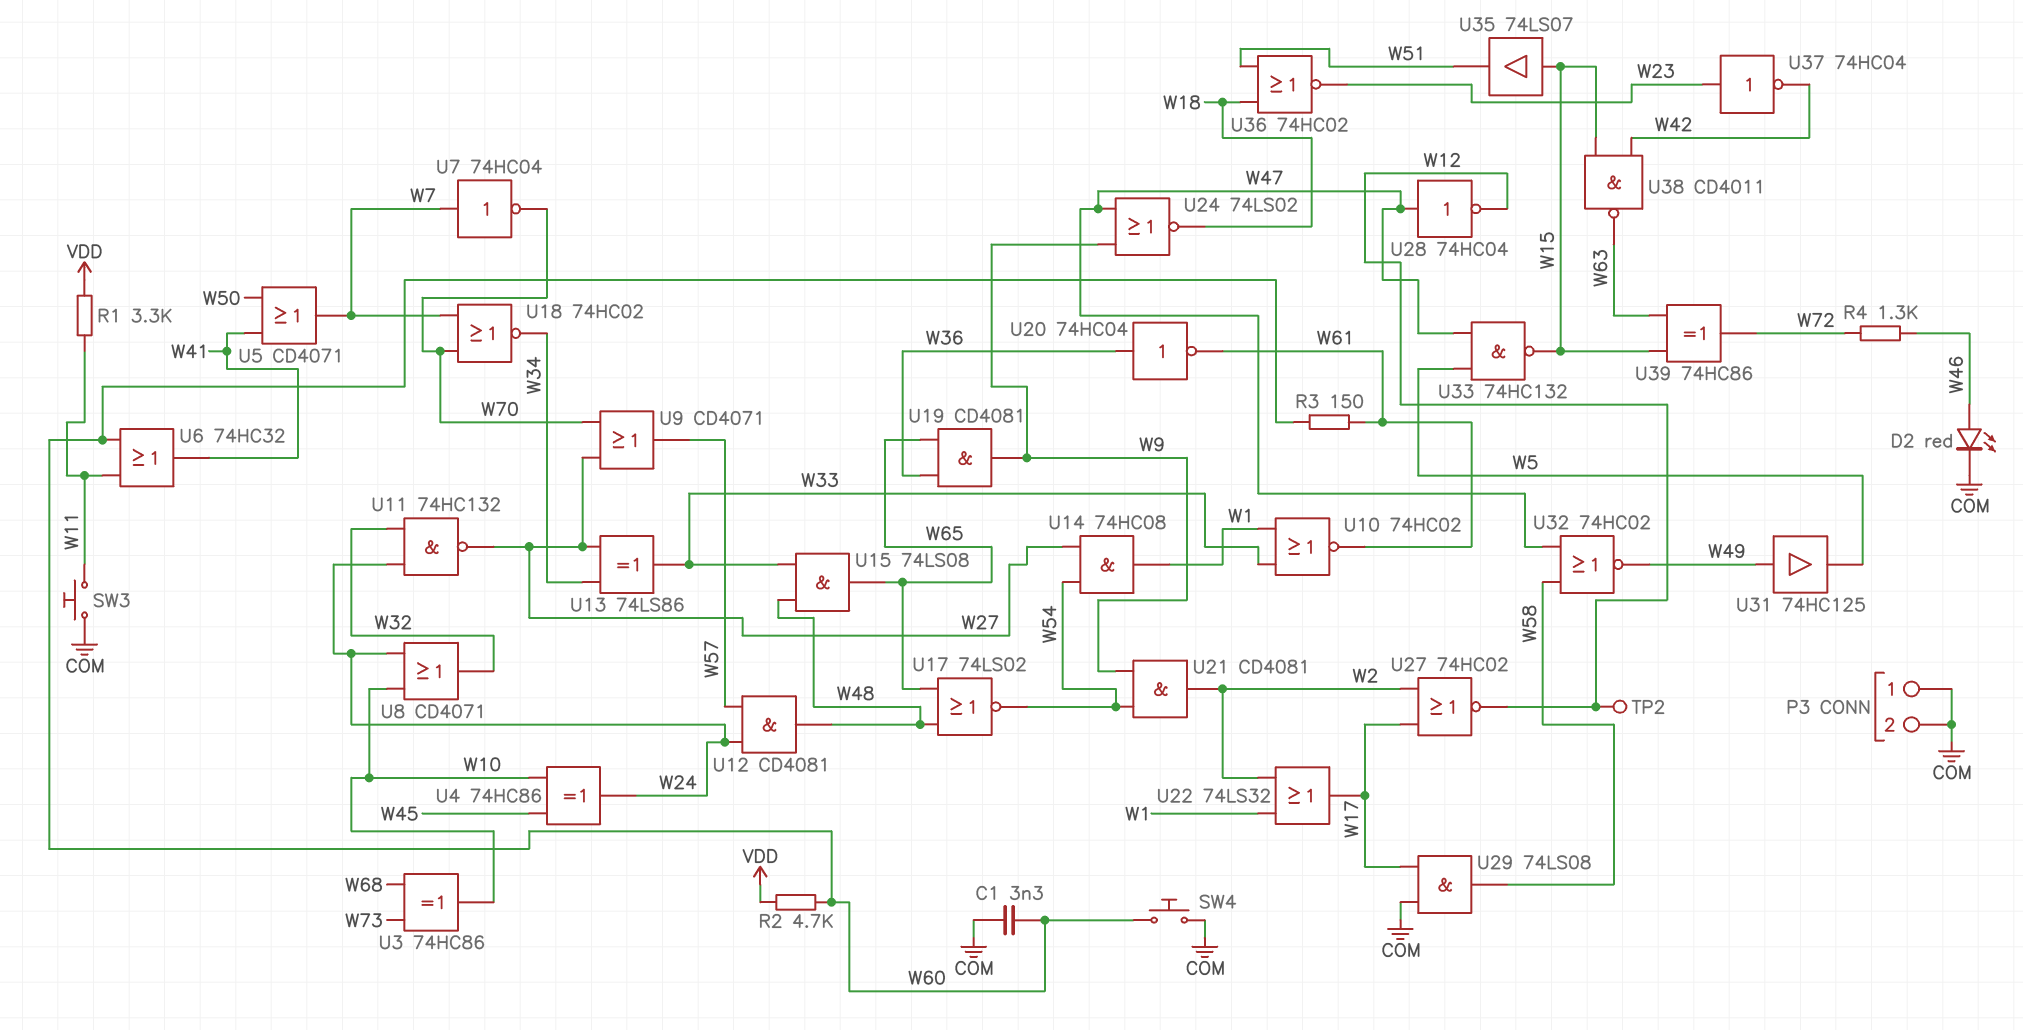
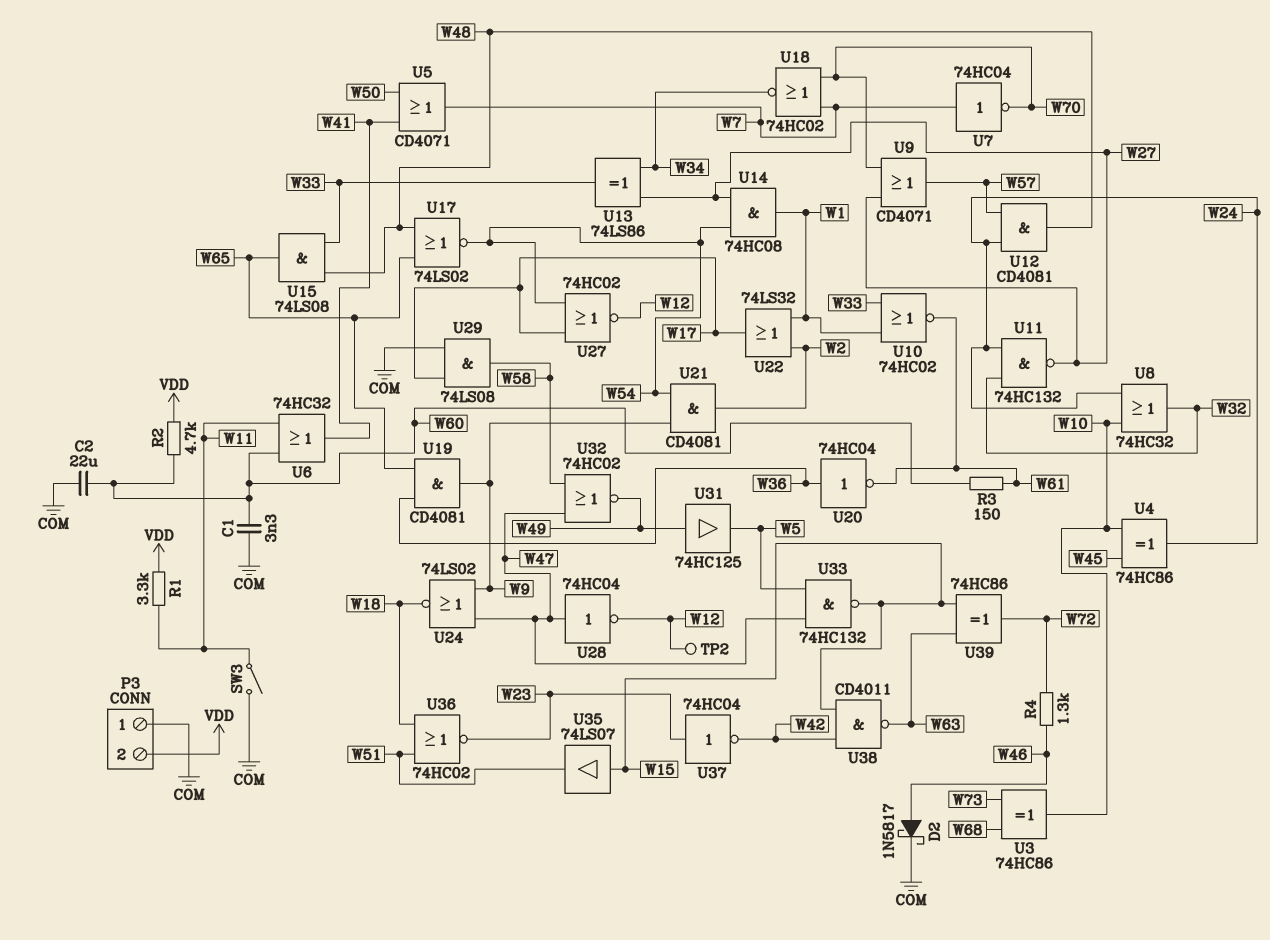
C2: none -> 22uF (COM, W60)
D2: LED red (A W46, K COM) -> schottky 1N5817 (A W46, K COM)
P3 pin 2: COM -> VDD
SW3: button (COM, W11) -> switch (COM, W11)
SW4: button (COM, W60) -> none
U8: OR CD4071 (in W10, in W24, out W32) -> OR 74HC32 (in W10, in W24, out W32)
U27: NOR 74HC02 (in W2, in W17, out W12) -> NOR 74HC02 (in W17, in W54, out W12)

